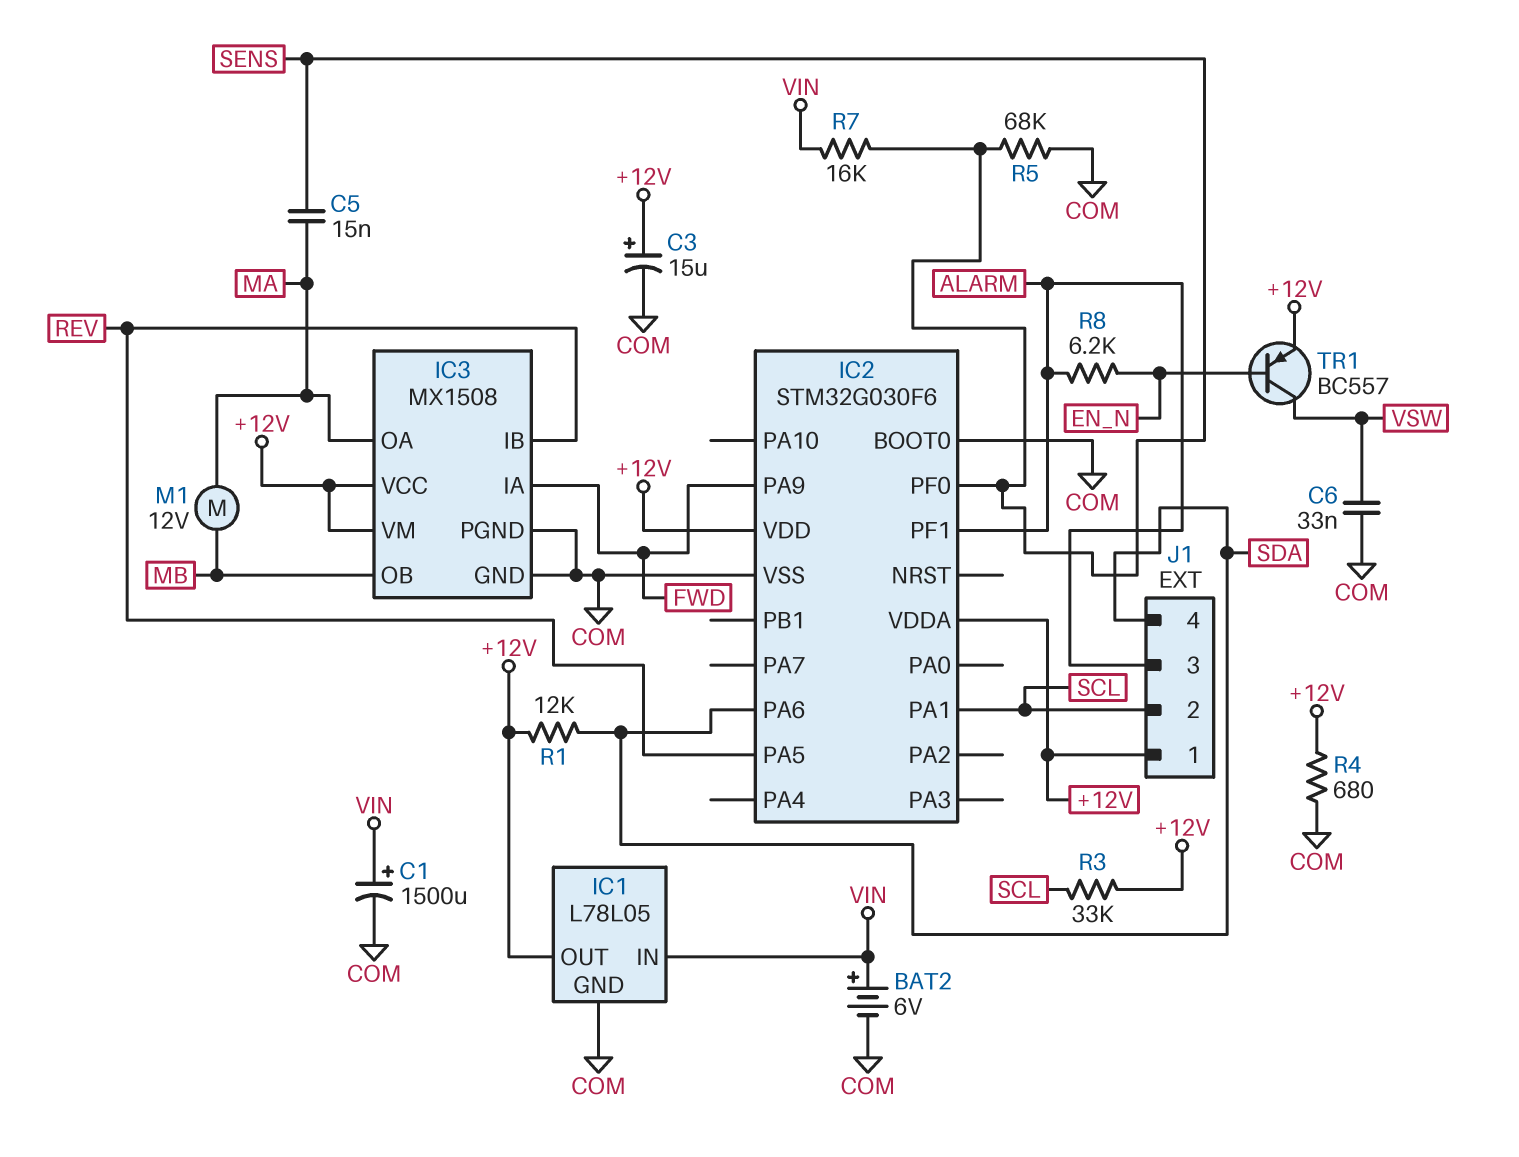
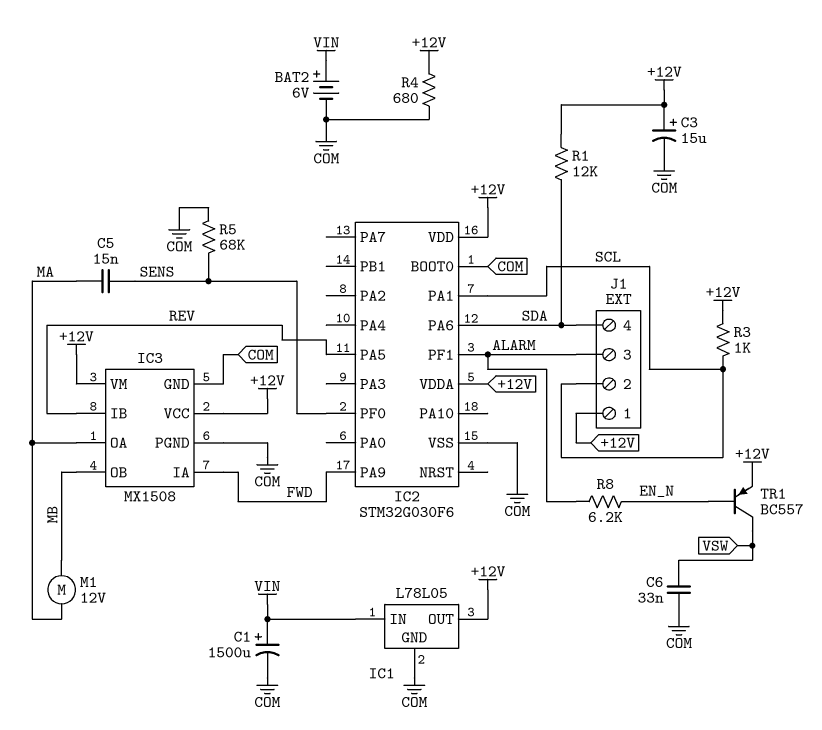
R3: 33k (+12V, SCL) -> 1k (+12V, SCL)
R7: 16k (SENS, VIN) -> none

